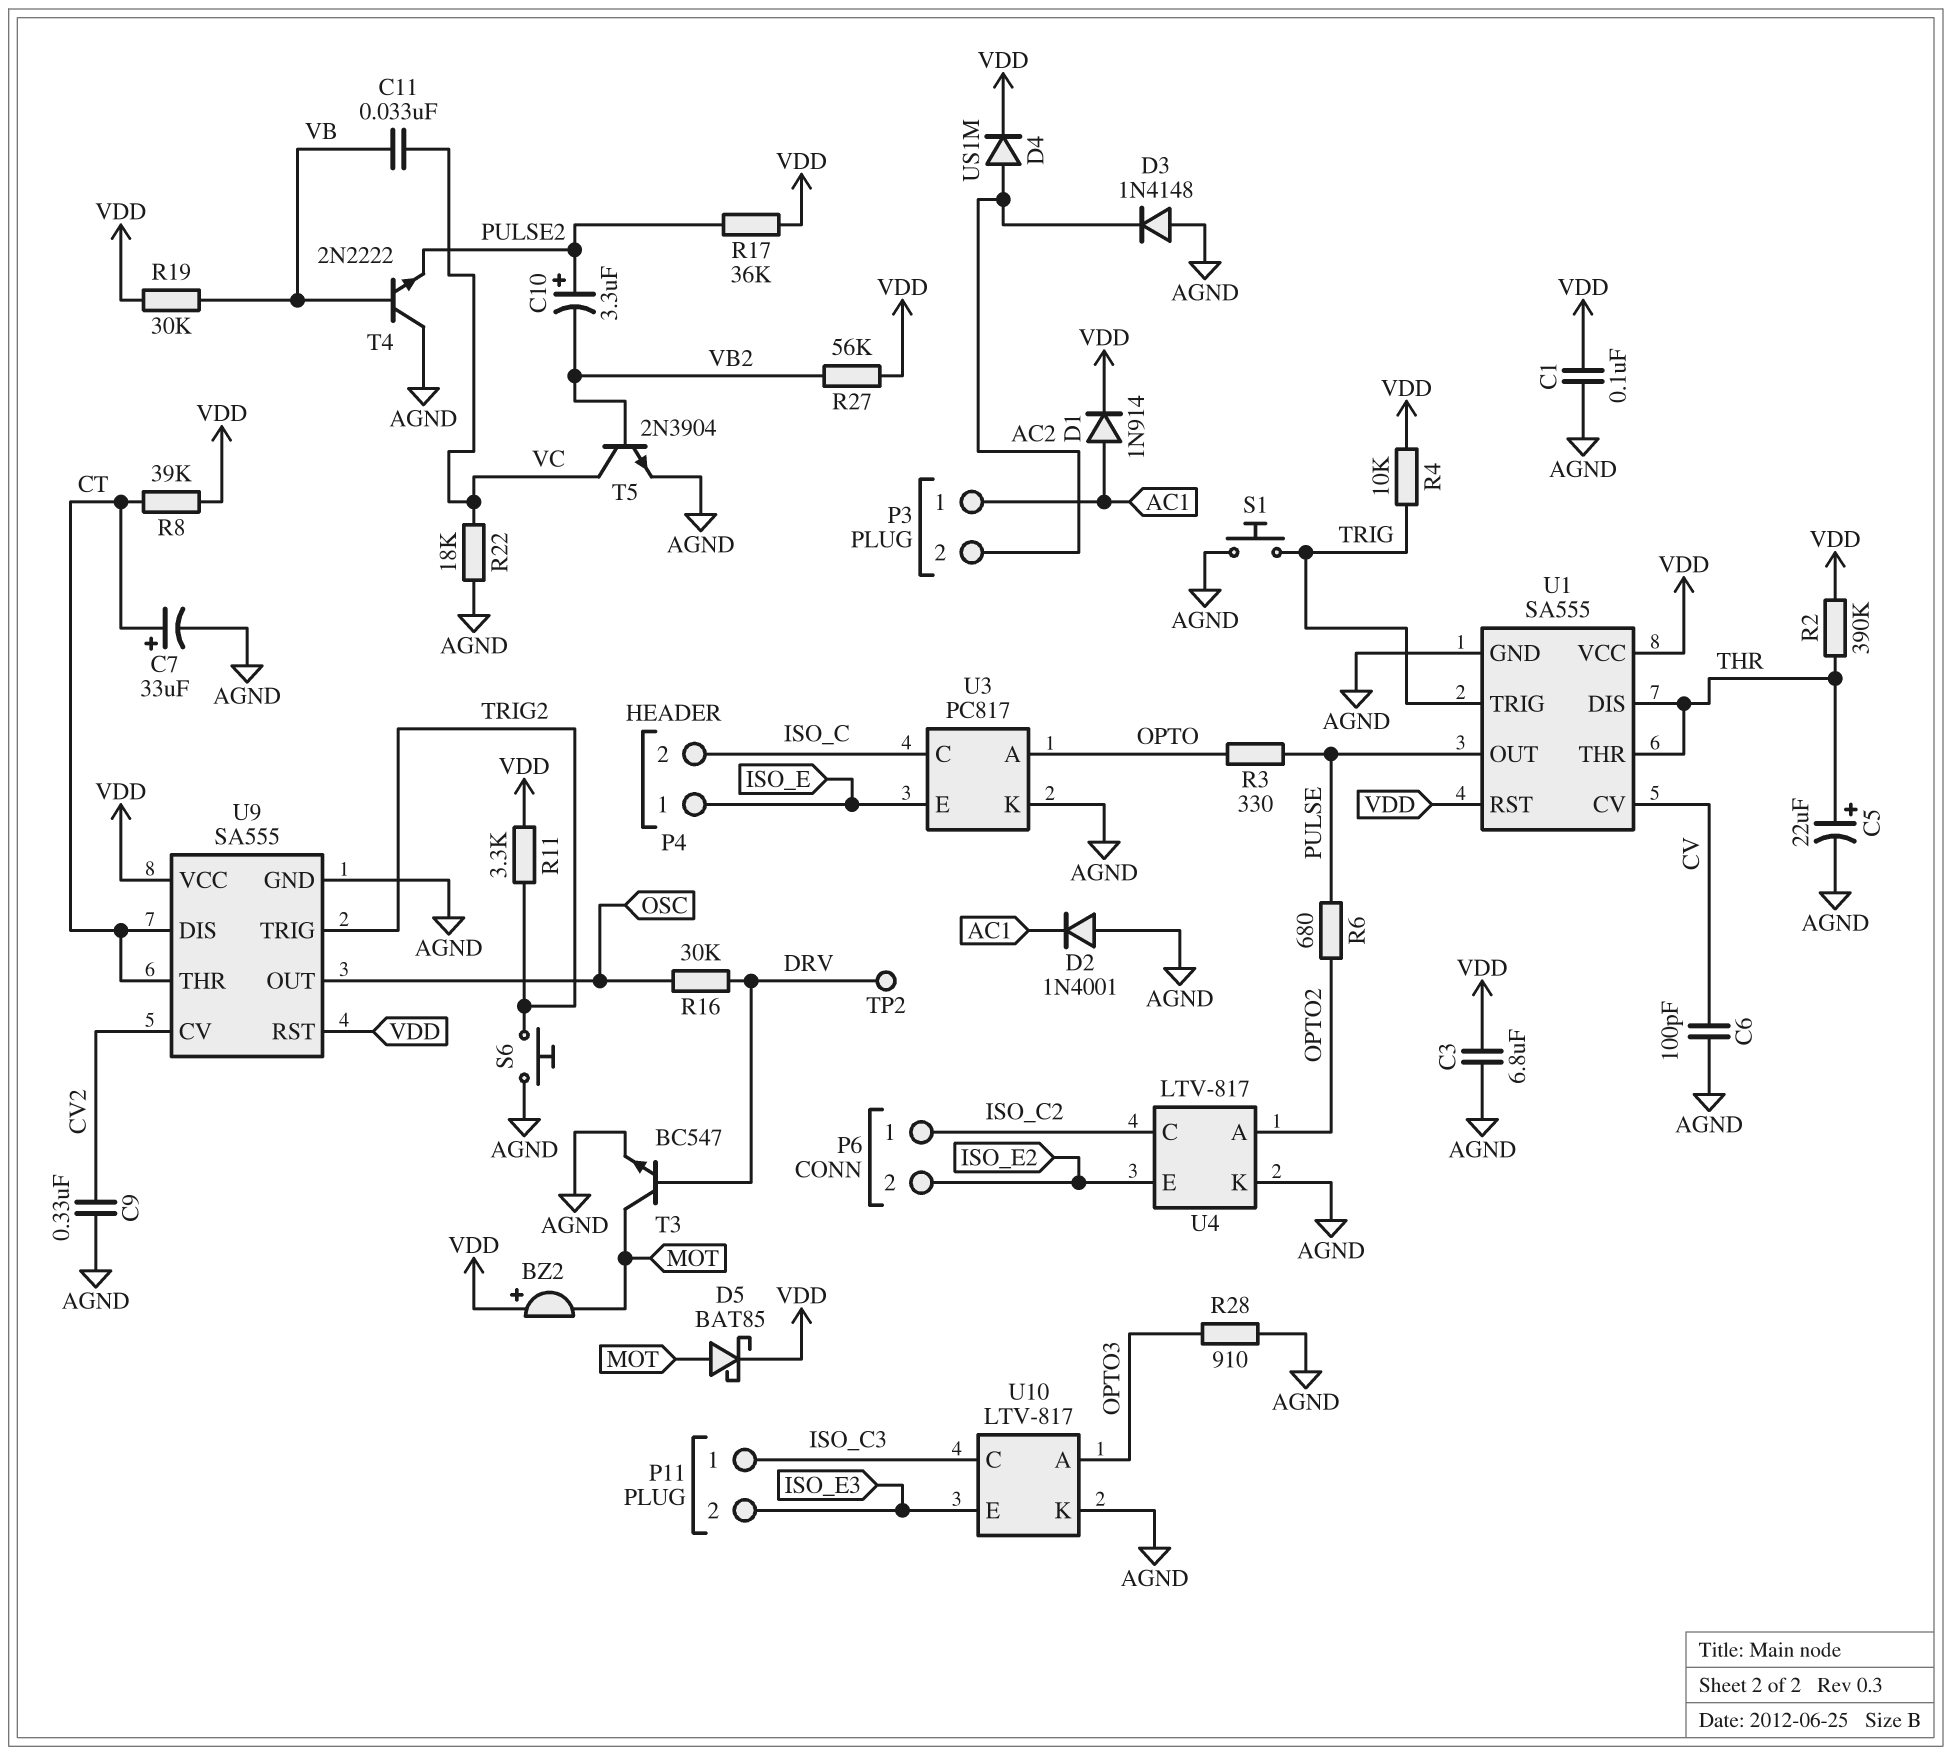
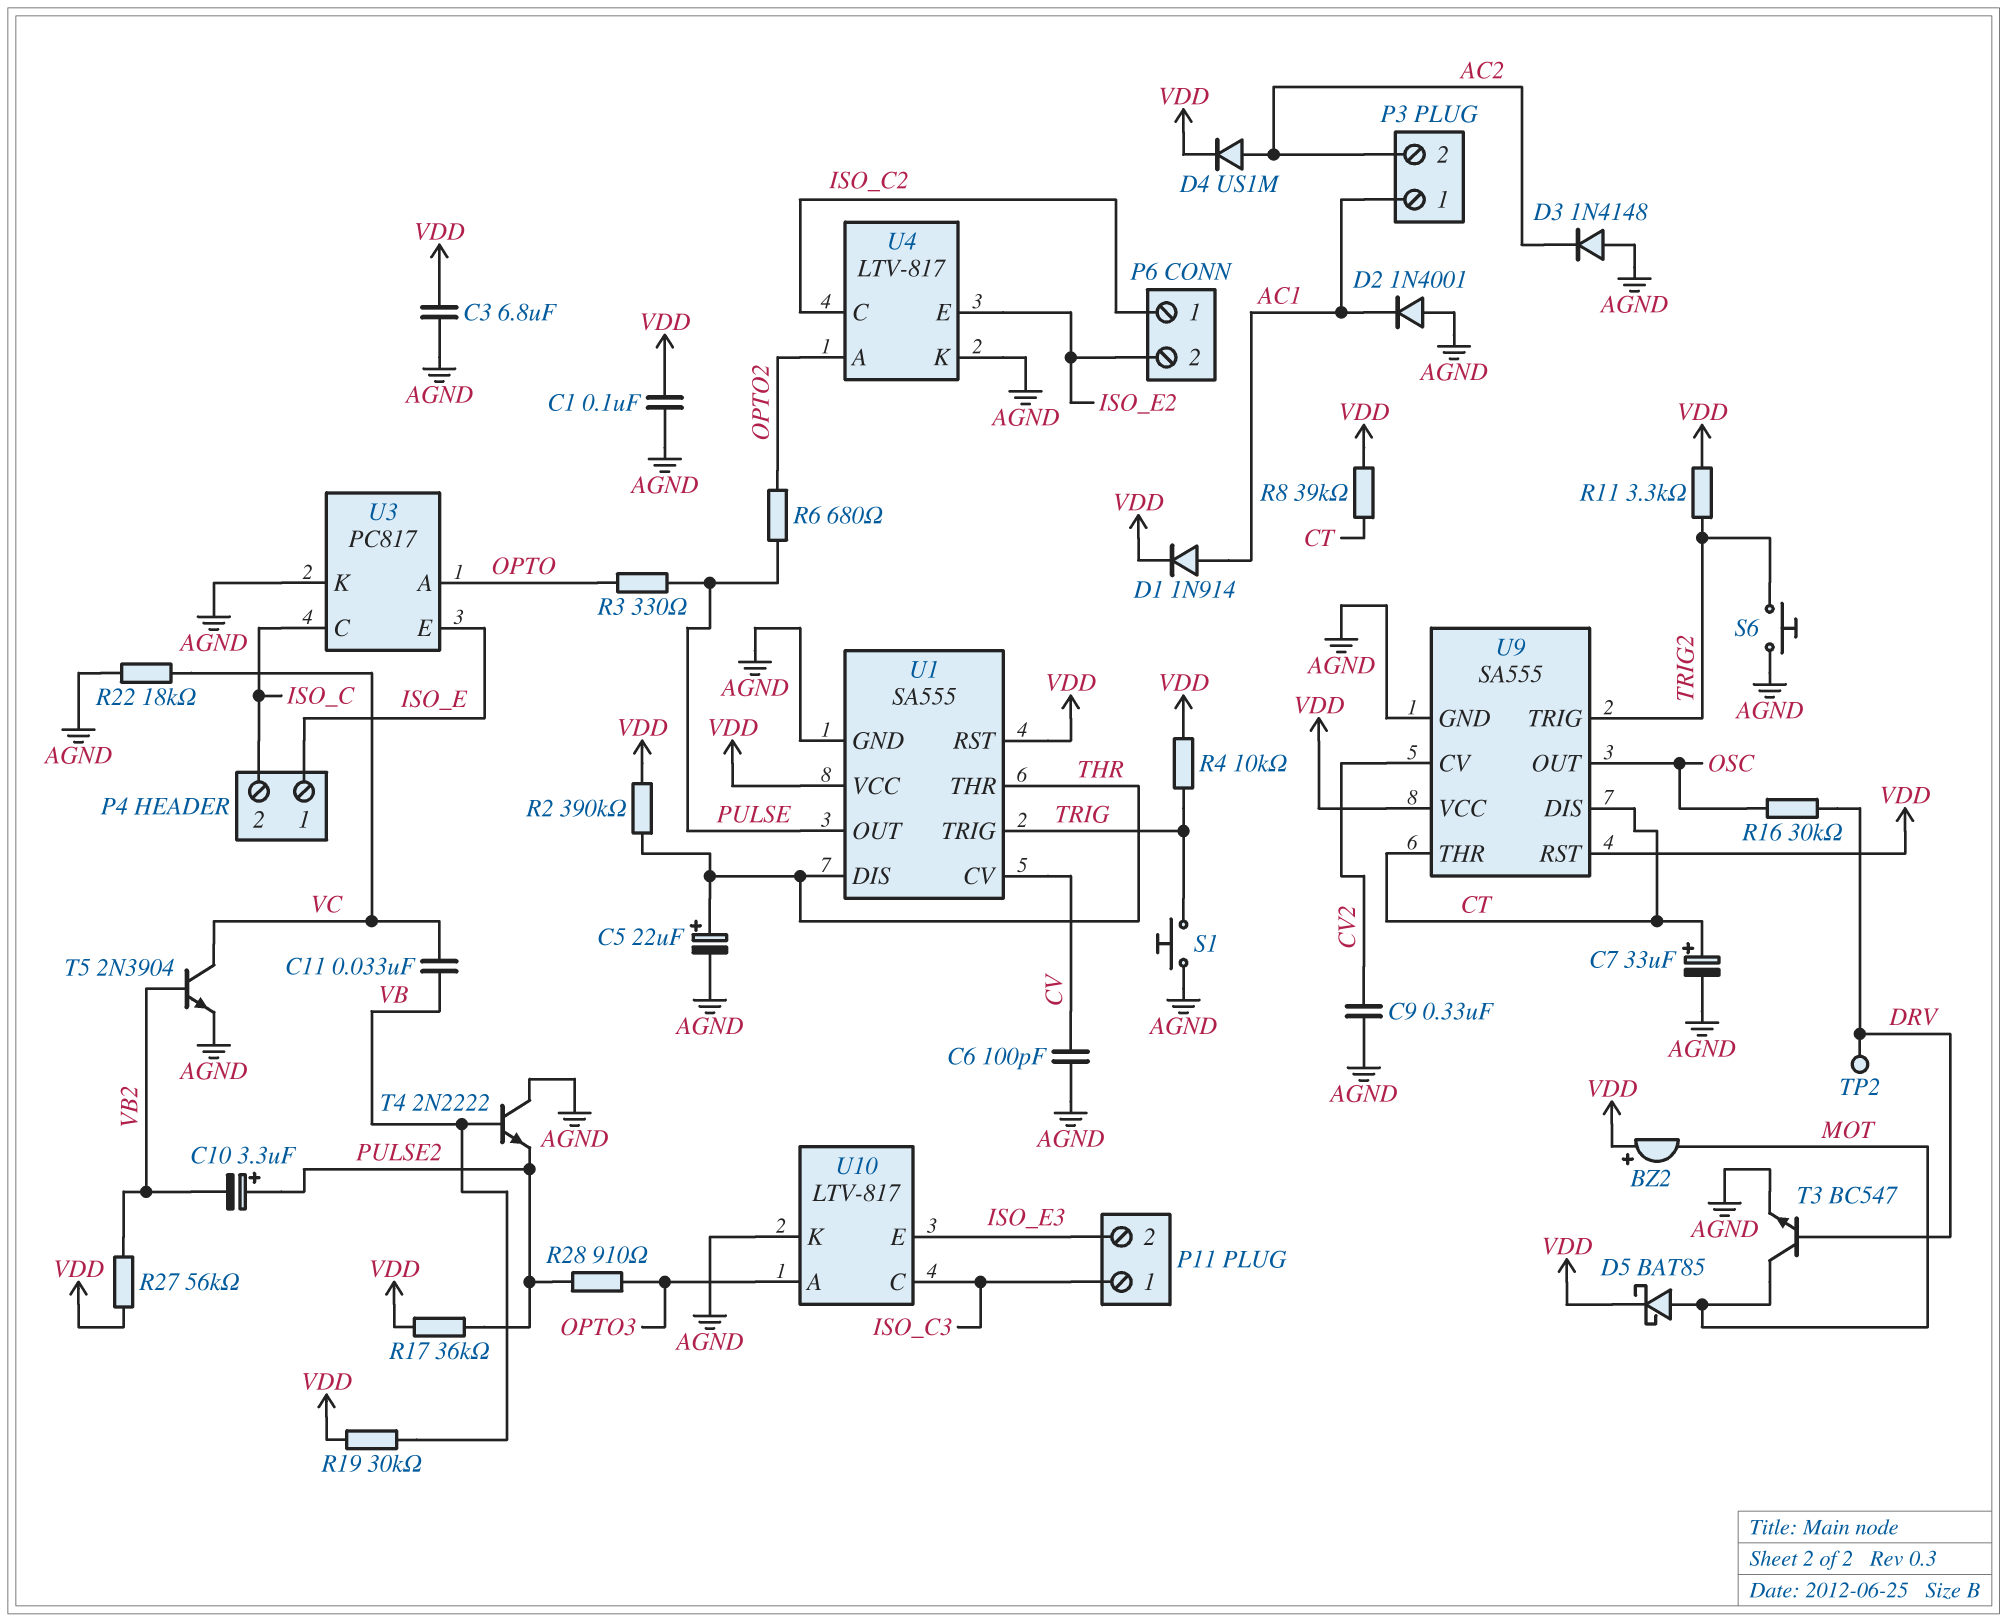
R28: 910 (AGND, OPTO3) -> 910 (OPTO3, PULSE2)

